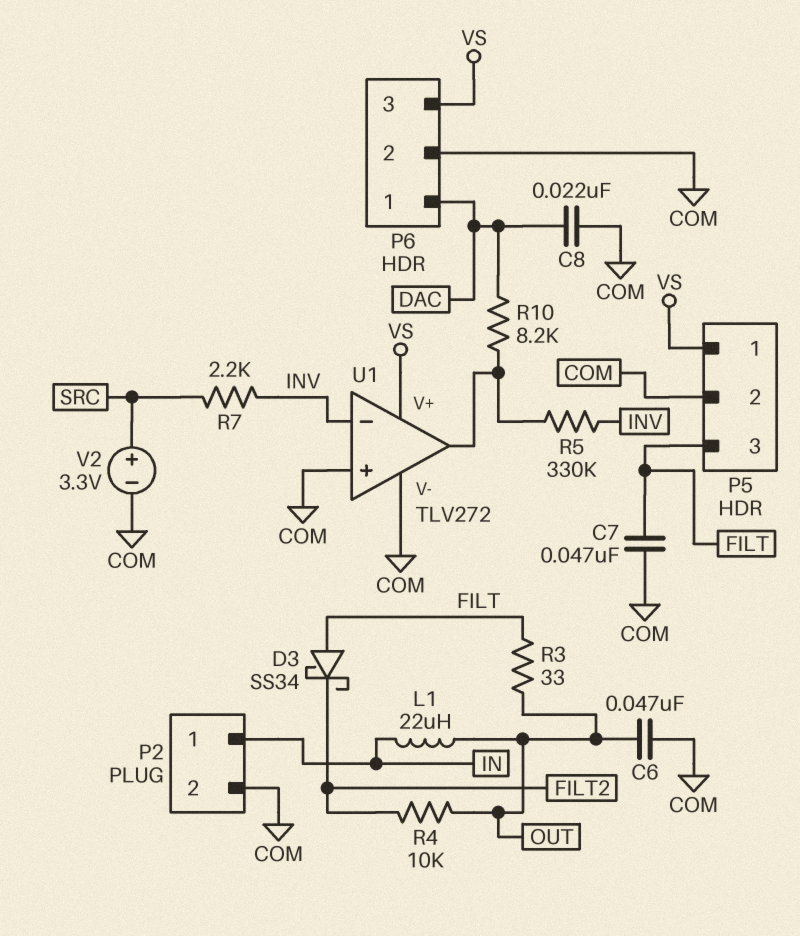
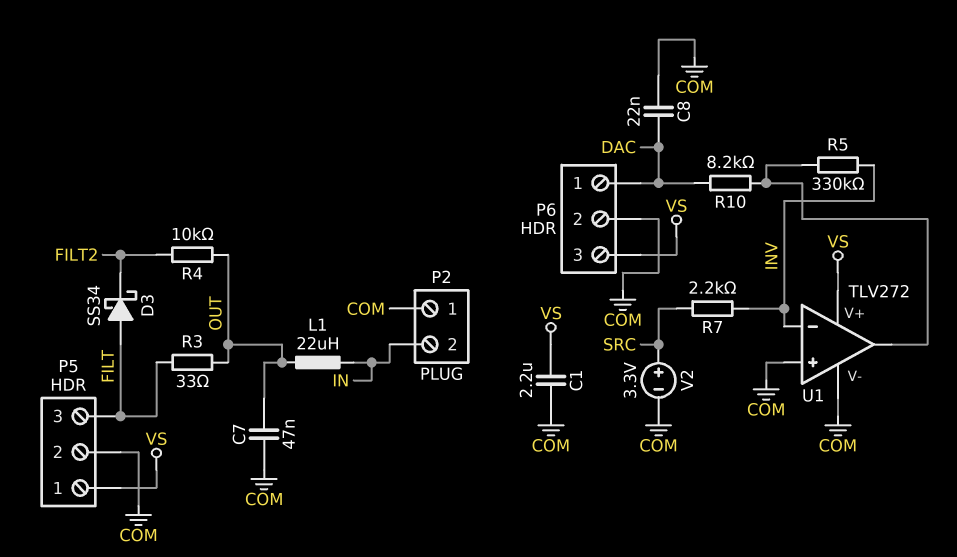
C1: none -> 2.2uF (COM, VS)
C6: 47nF (COM, OUT) -> none
C7: 47nF (COM, FILT) -> 47nF (COM, OUT)
P2 pin 1: IN -> COM
P2 pin 2: COM -> IN

